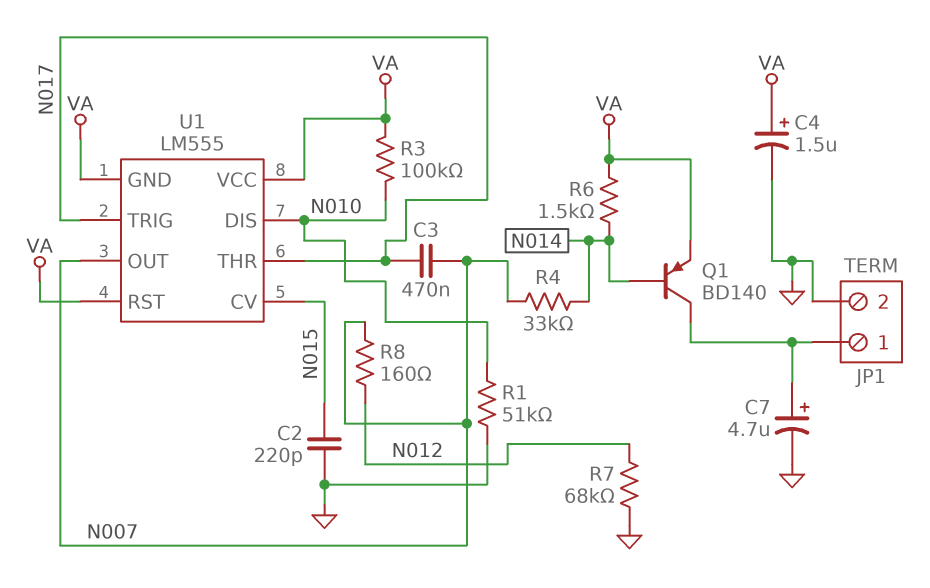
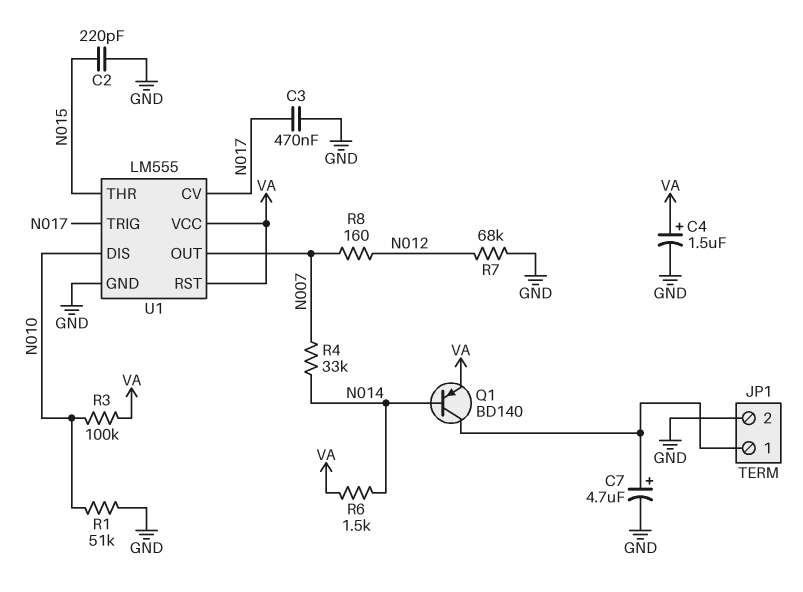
C3: 470nF (N007, N017) -> 470nF (GND, N017)
U1 pin CV: N015 -> N017
U1 pin GND: VA -> GND
U1 pin THR: N017 -> N015

